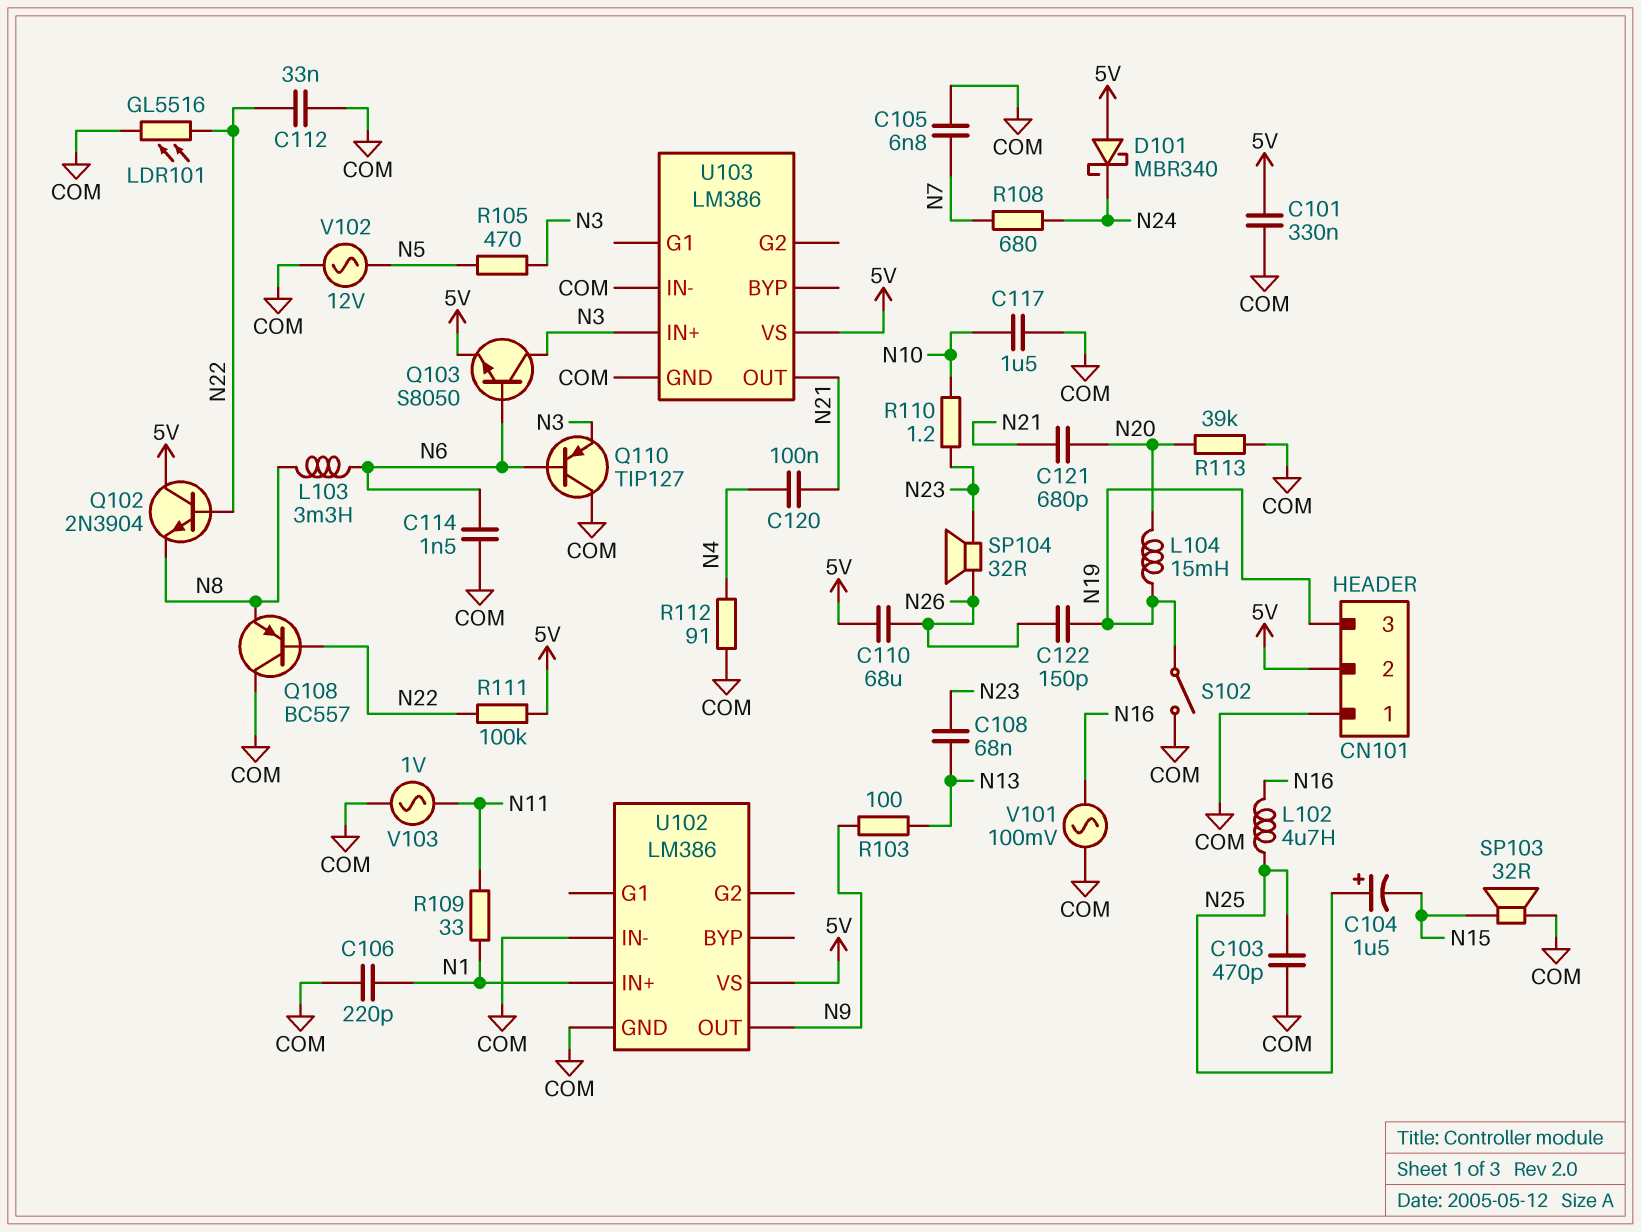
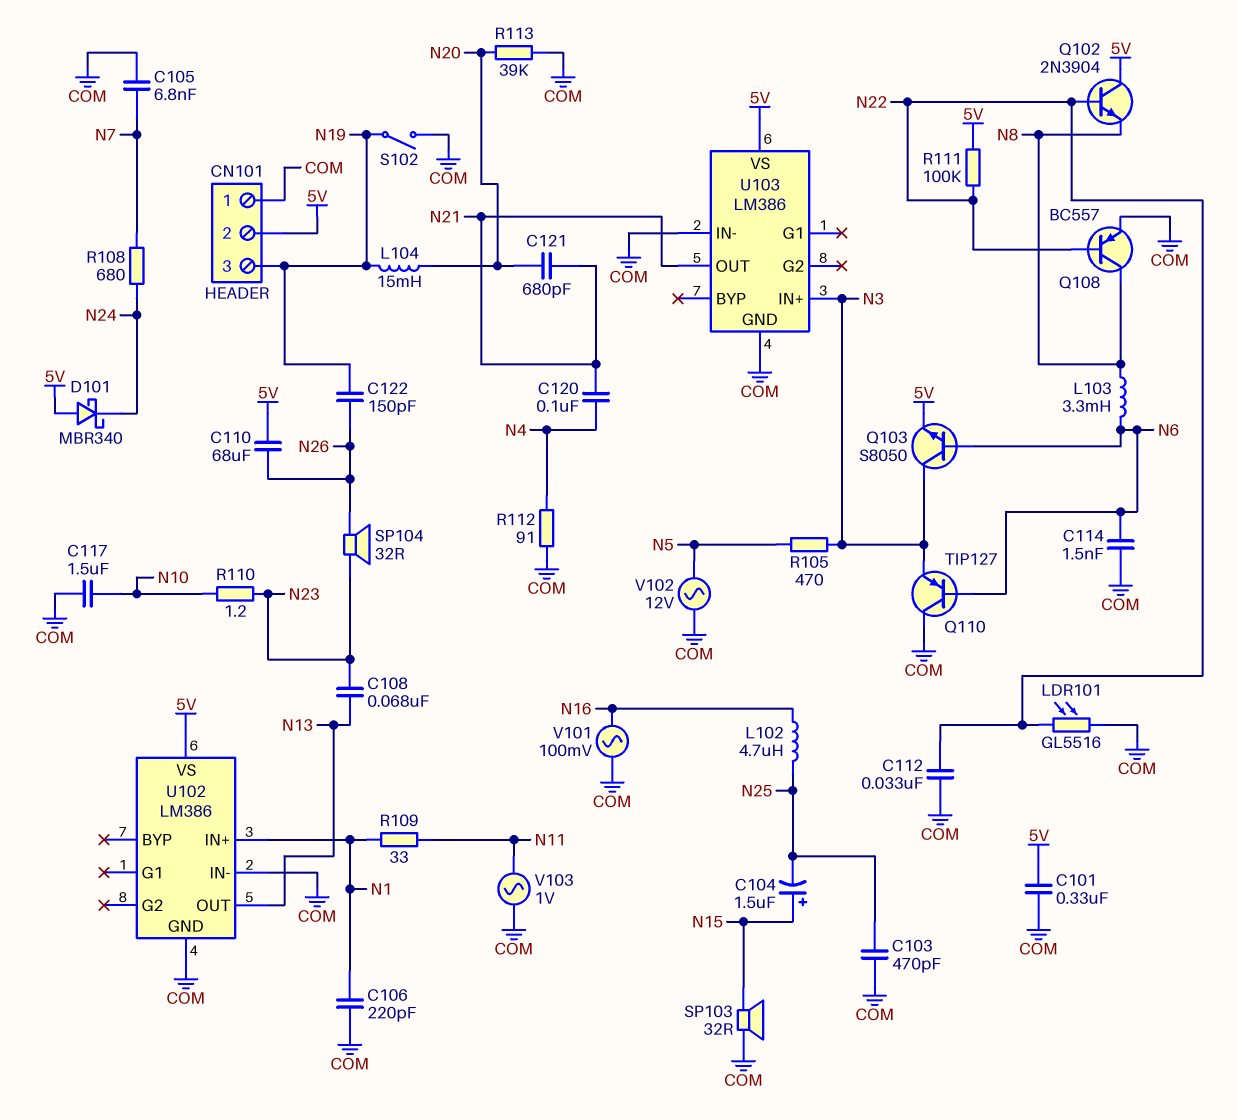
C104: 1.5uF (plus N25, minus N15) -> 1.5uF (plus N15, minus N25)
Q108: PNP BC557 (B N22, C COM, E N8) -> PNP BC557 (B N22, C N8, E COM)
R103: 100 (N9, N13) -> none
U102 pin OUT: N9 -> N13

